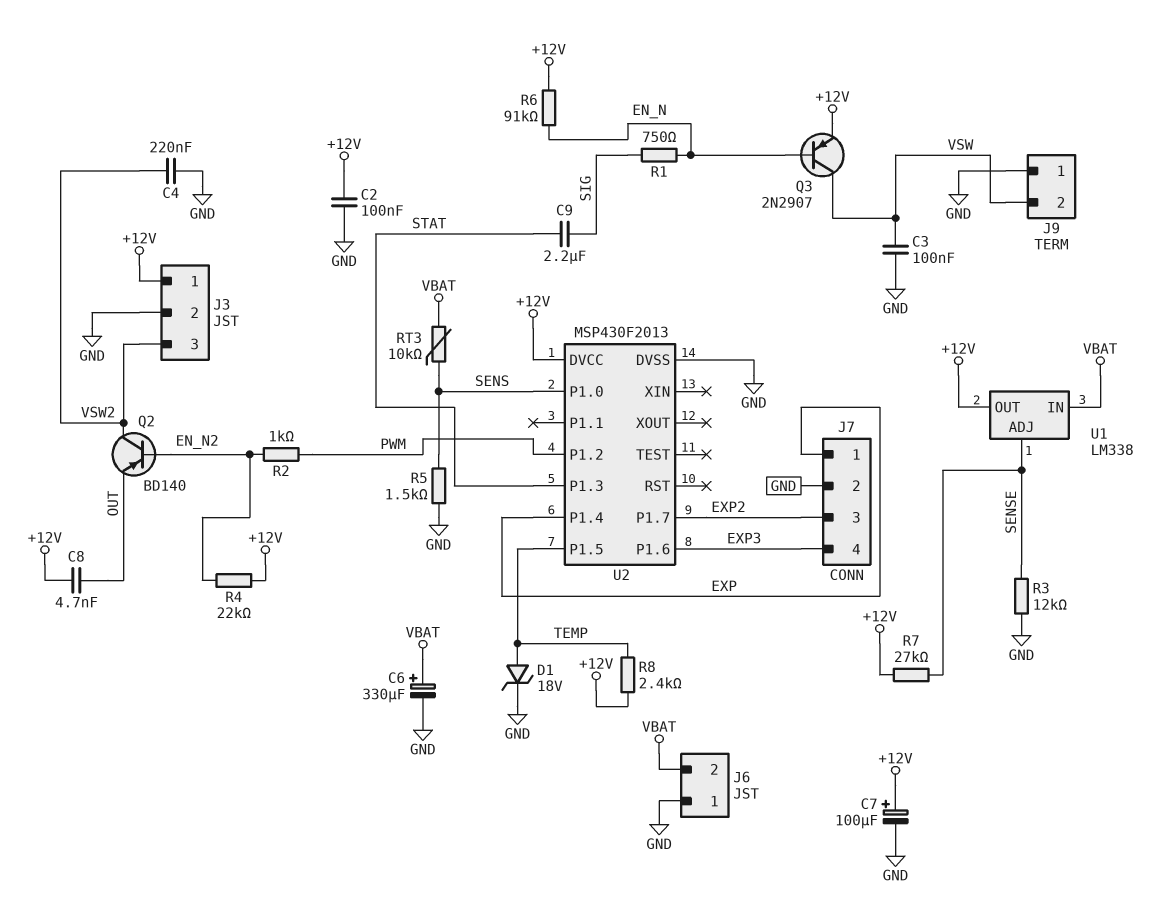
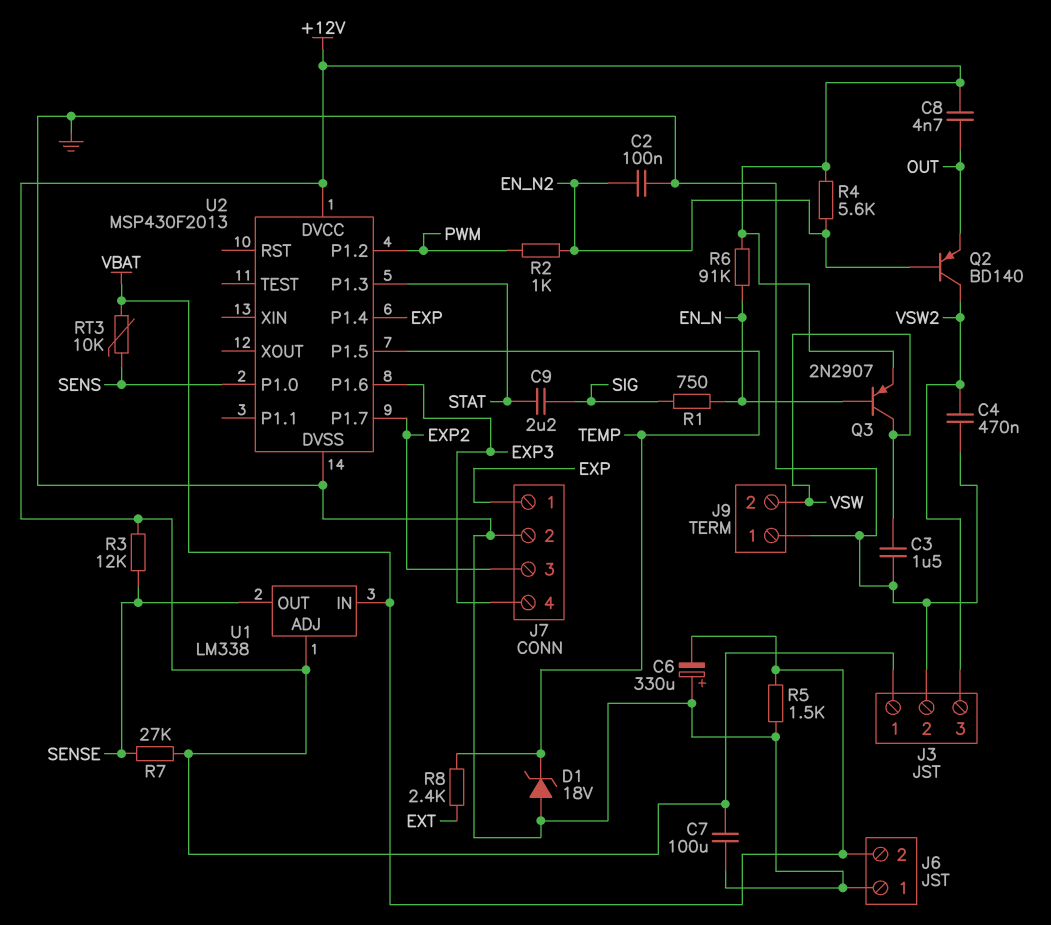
C2: 100nF (+12V, GND) -> 100nF (EN_N2, GND)
C3: 100nF (GND, VSW) -> 1.5uF (GND, VSW)
C4: 220nF (GND, VSW2) -> 470nF (GND, VSW2)
C6: 330uF (plus VBAT, minus GND) -> 330uF (plus GND, minus VBAT)
C7: 100uF (plus +12V, minus GND) -> 100uF (+12V, GND)
D1: zener 18V (A TEMP, K GND) -> zener 18V (A GND, K TEMP)
R3: 12k (GND, SENSE) -> 12k (+12V, SENSE)
R4: 22k (+12V, EN_N2) -> 5.6k (+12V, EN_N2)
R5: 1.5k (GND, SENS) -> 1.5k (GND, VBAT)
R8: 2.4k (+12V, TEMP) -> 2.4k (EXT, TEMP)
U1 pin ADJ: SENSE -> +12V
U1 pin OUT: +12V -> SENSE

